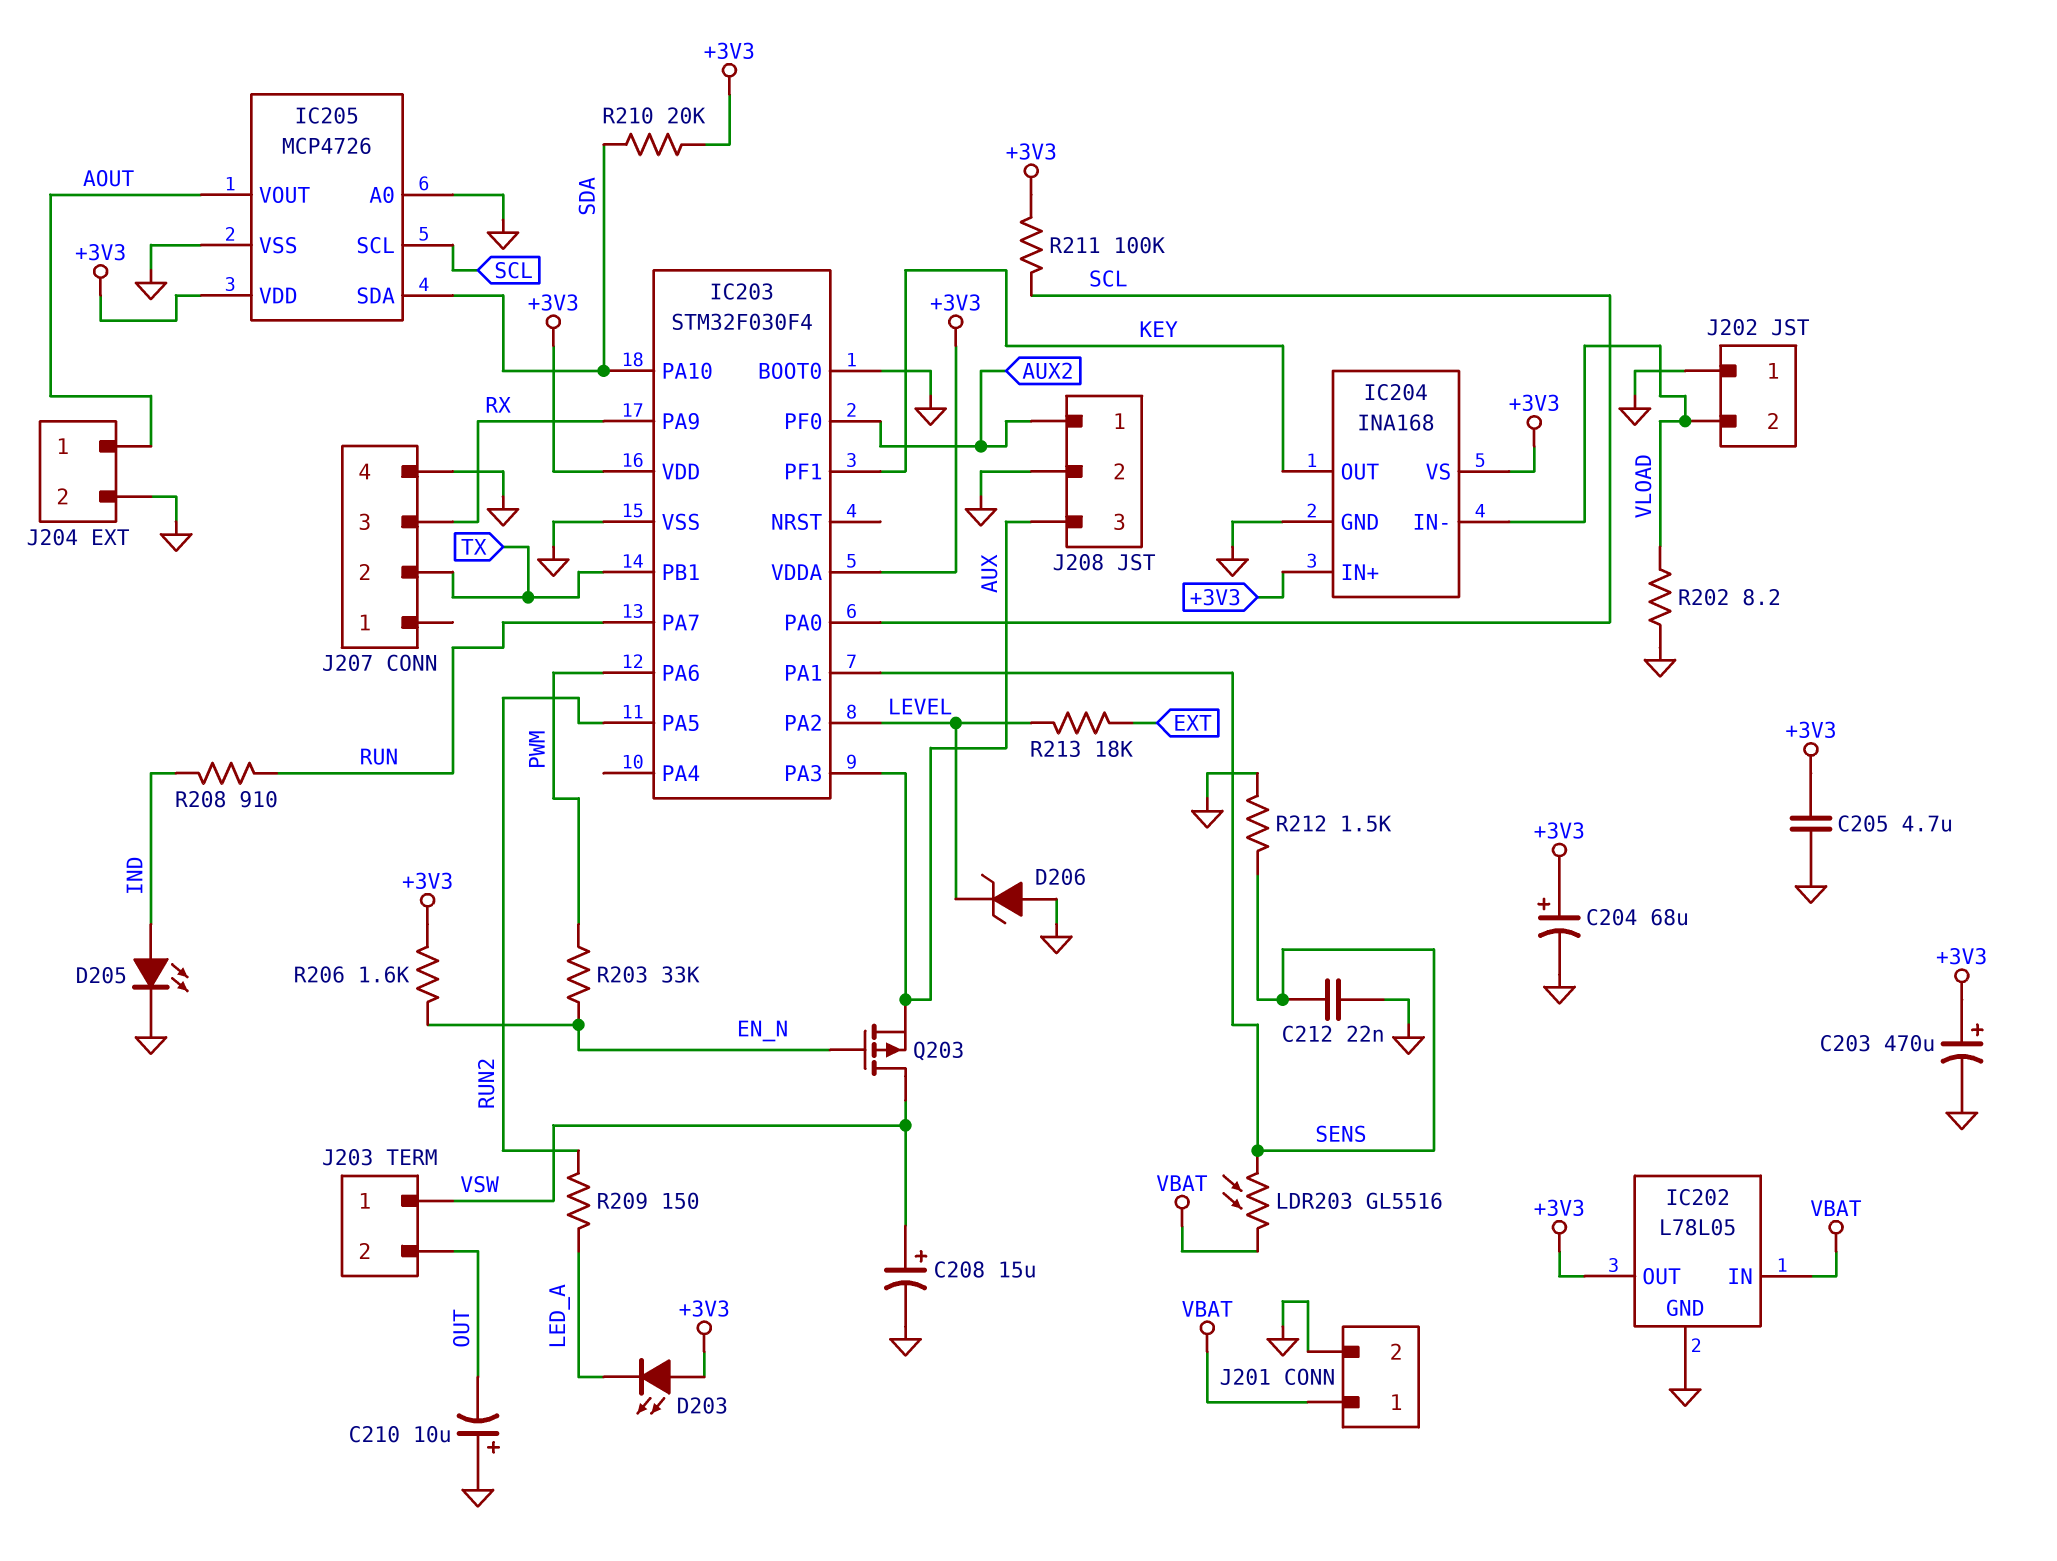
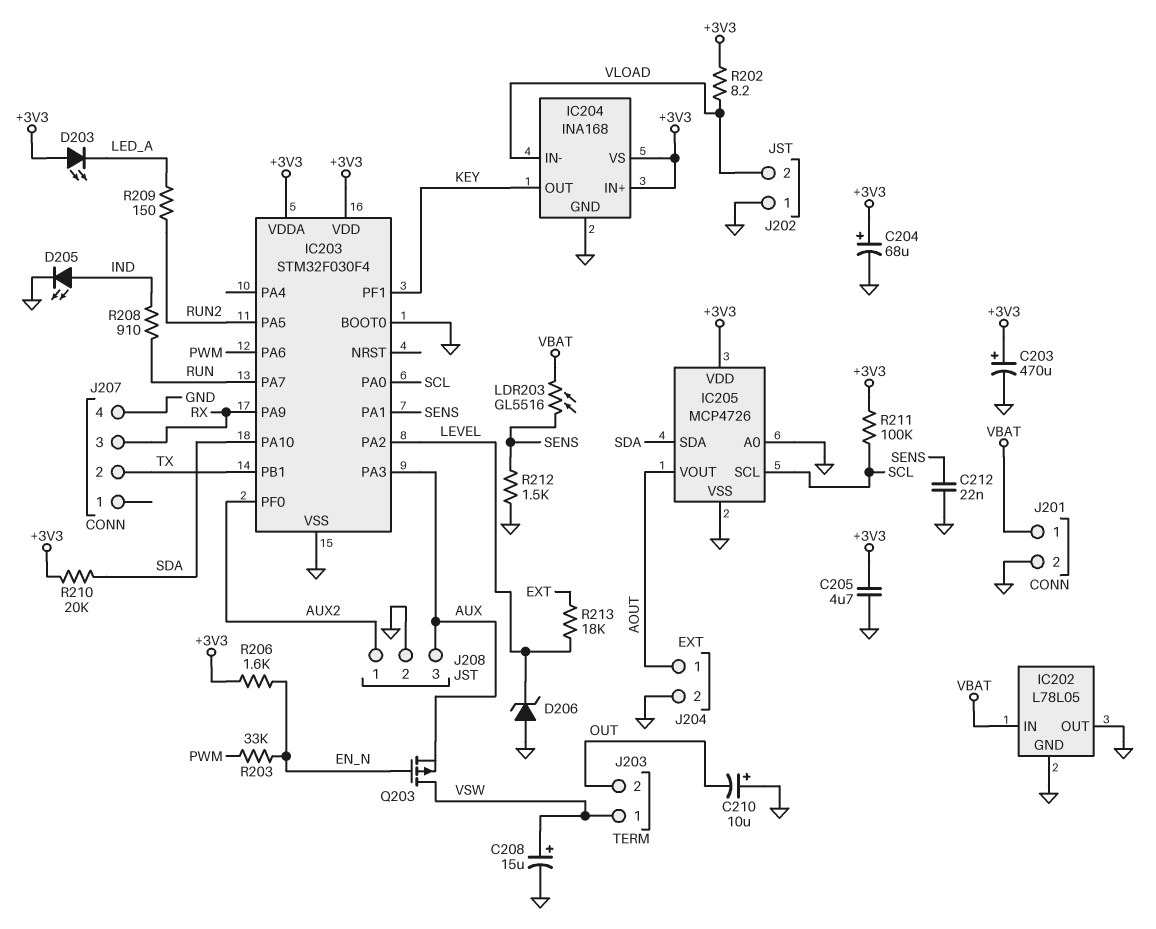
IC202 pin OUT: +3V3 -> GND
R202: 8.2 (GND, VLOAD) -> 8.2 (+3V3, VLOAD)

